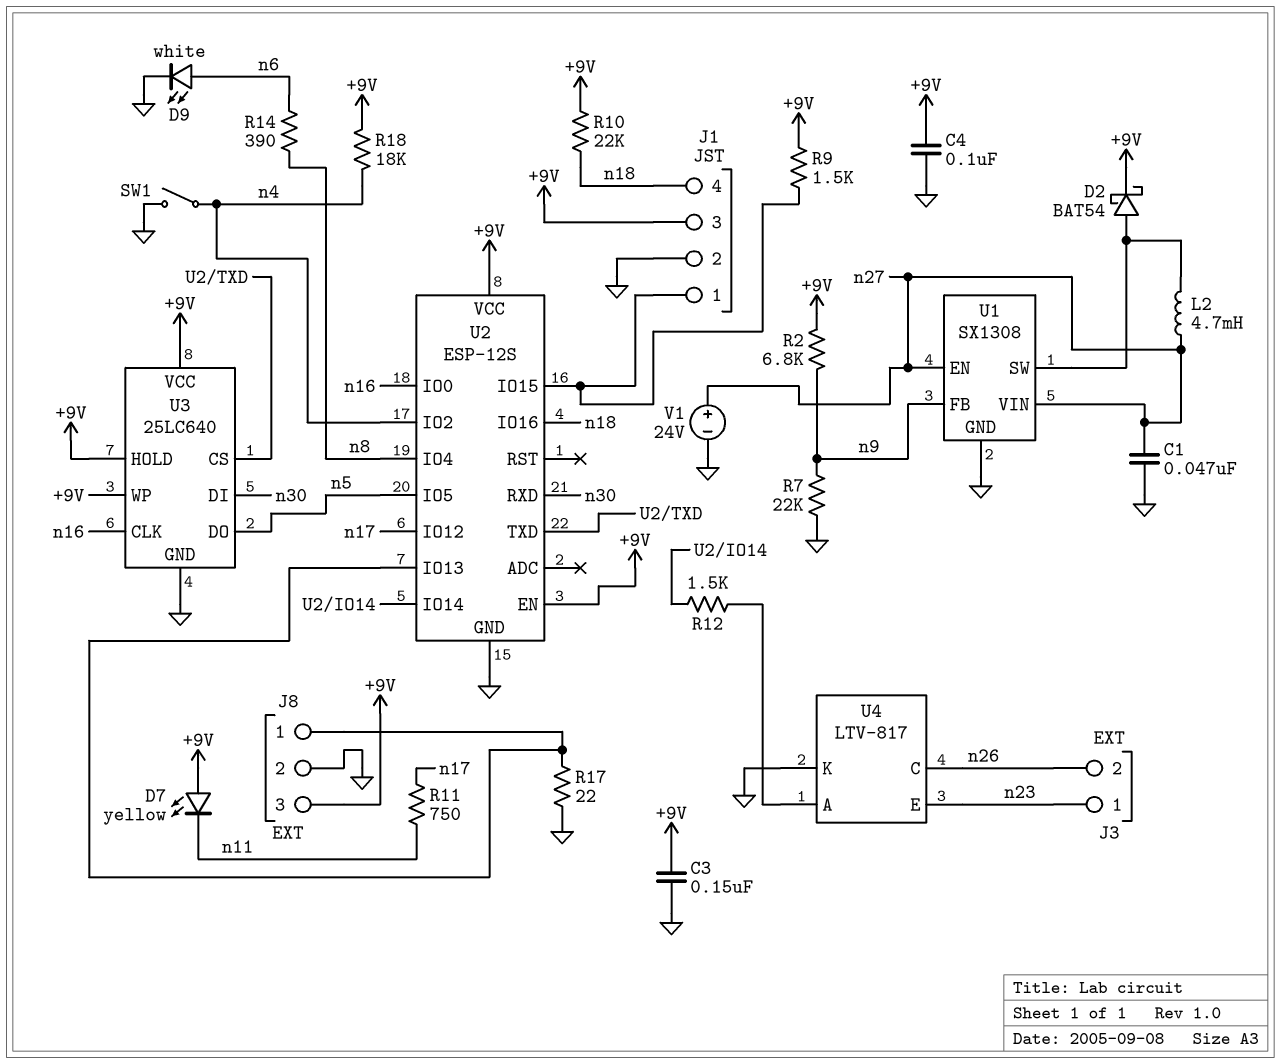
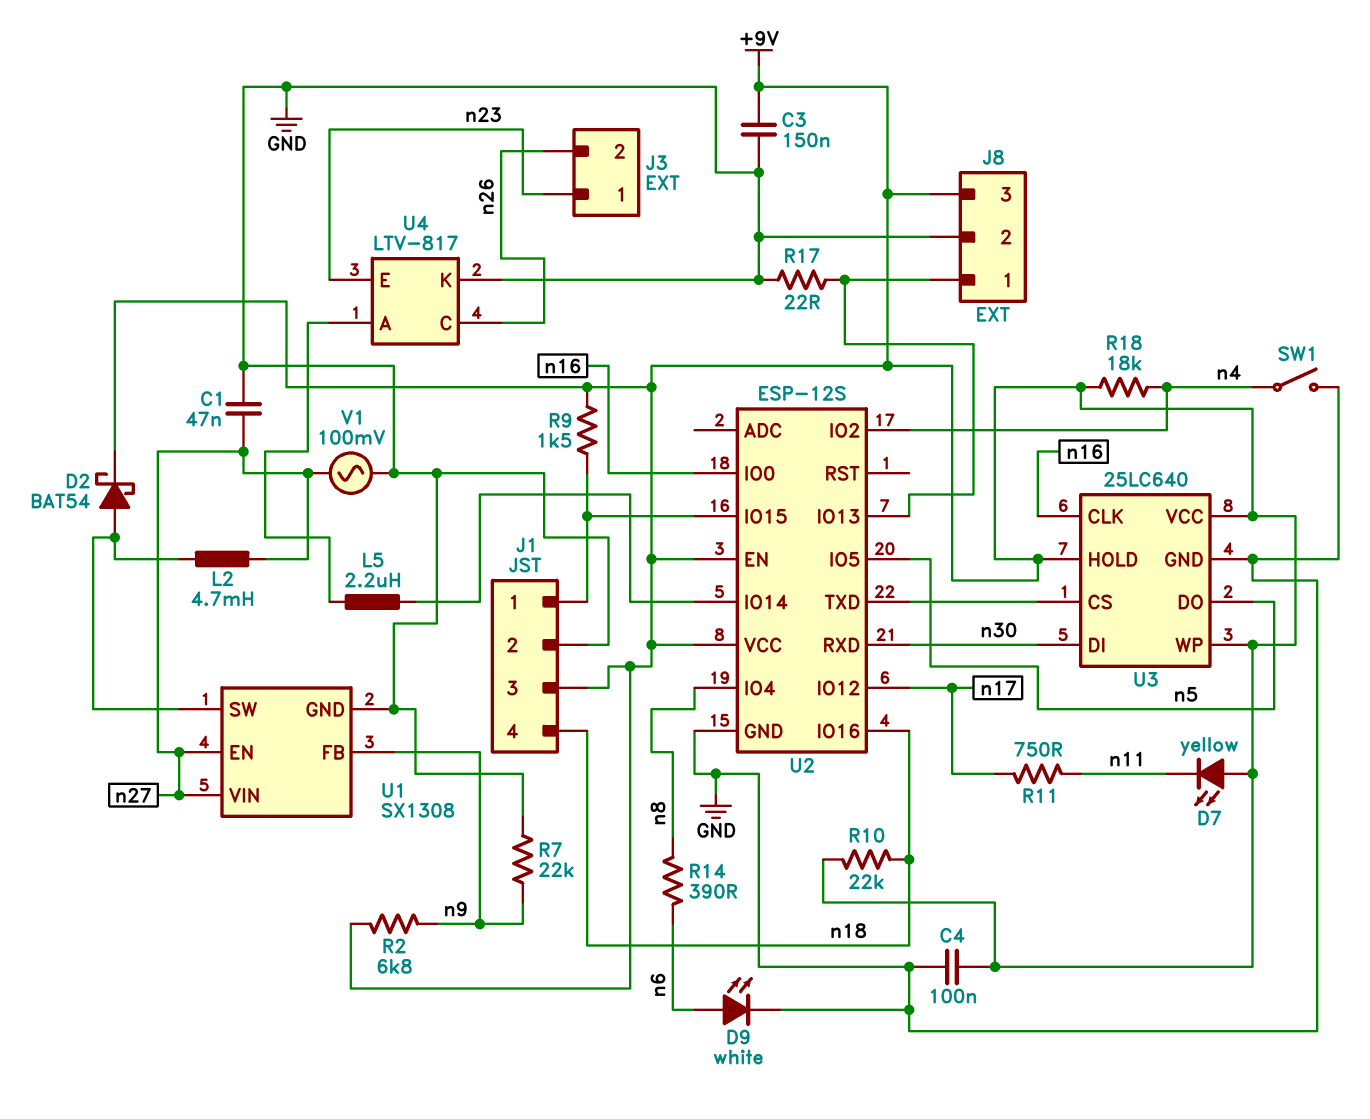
L5: none -> 2.2uH (U2/IO14, U4/A)
R12: 1.5k (U2/IO14, U4/A) -> none
V1: 24V (plus n27, minus GND) -> AC 100mV (GND, n27)

